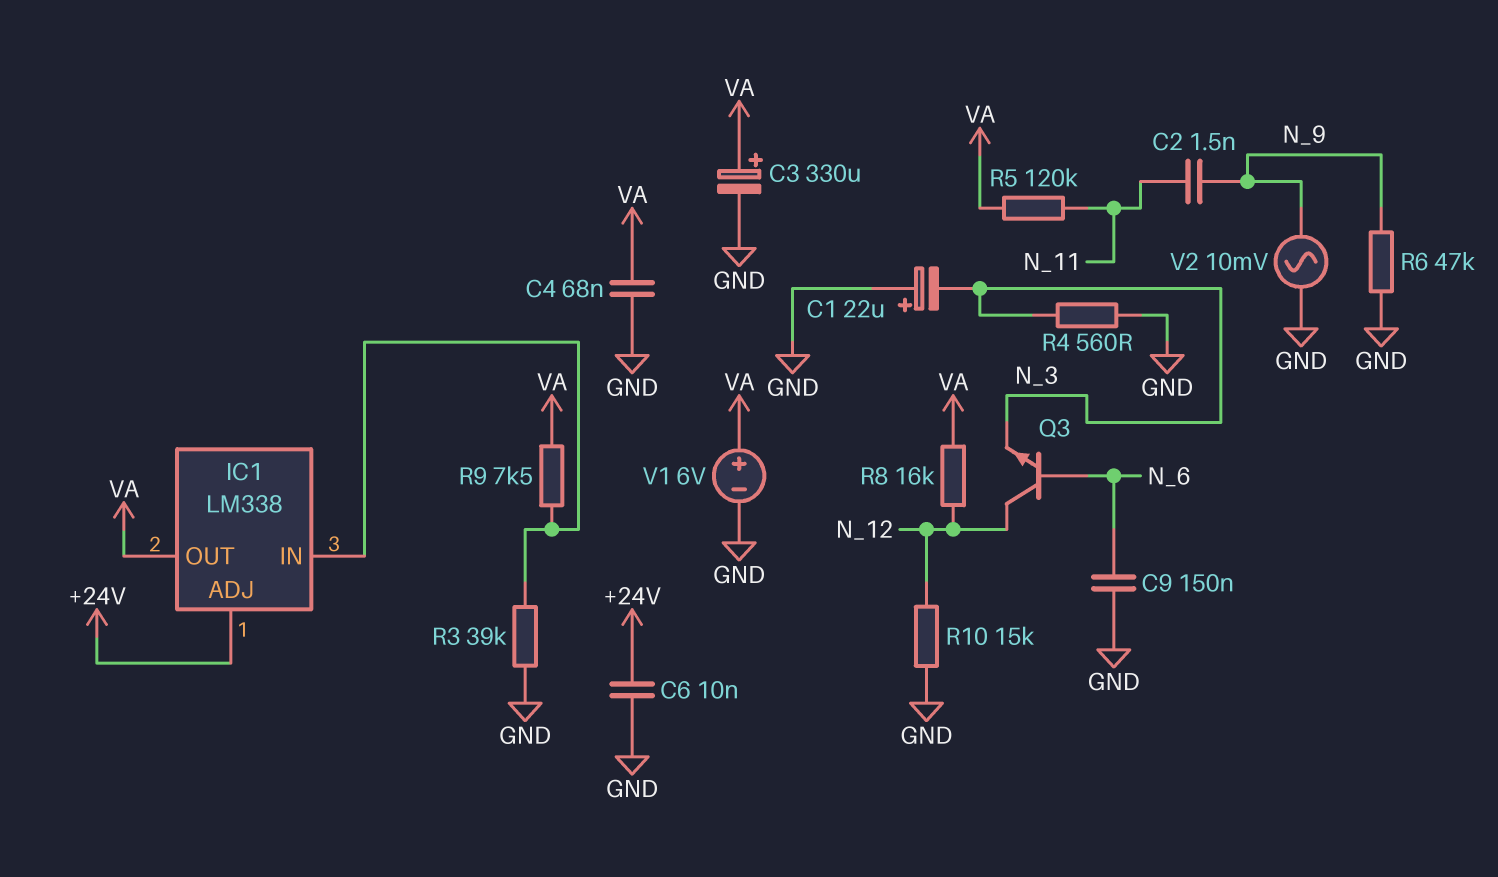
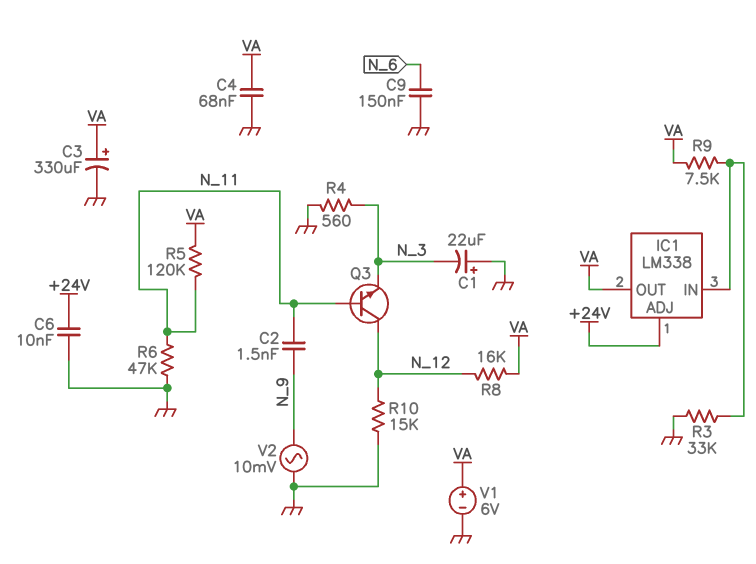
Q3: NPN (B N_6, C N_12, E N_3) -> NPN (B N_11, C N_12, E N_3)
R3: 39k (GND, IC1/IN) -> 33k (GND, IC1/IN)
R6: 47k (GND, N_9) -> 47k (GND, N_11)

